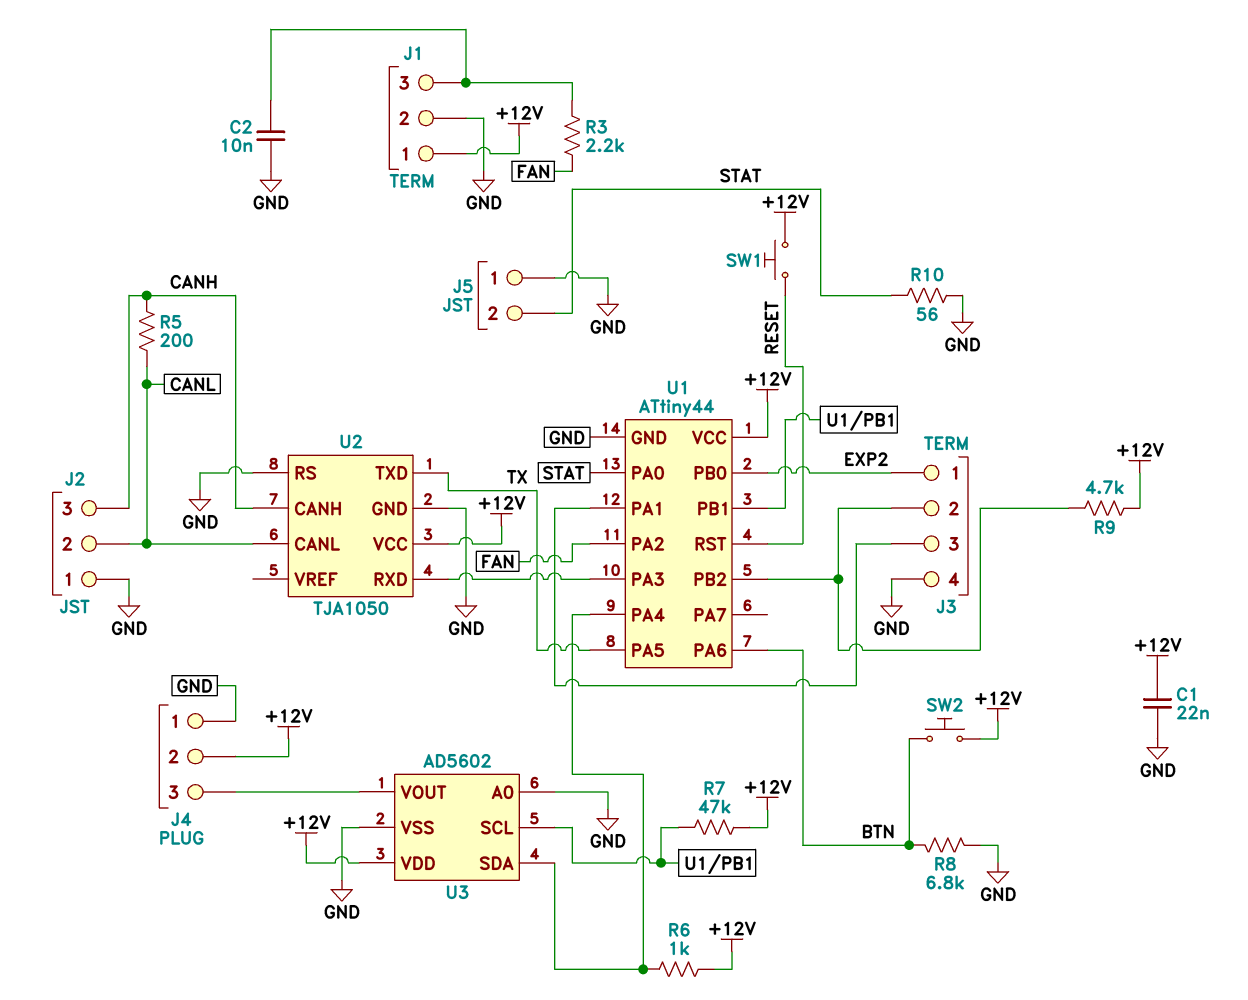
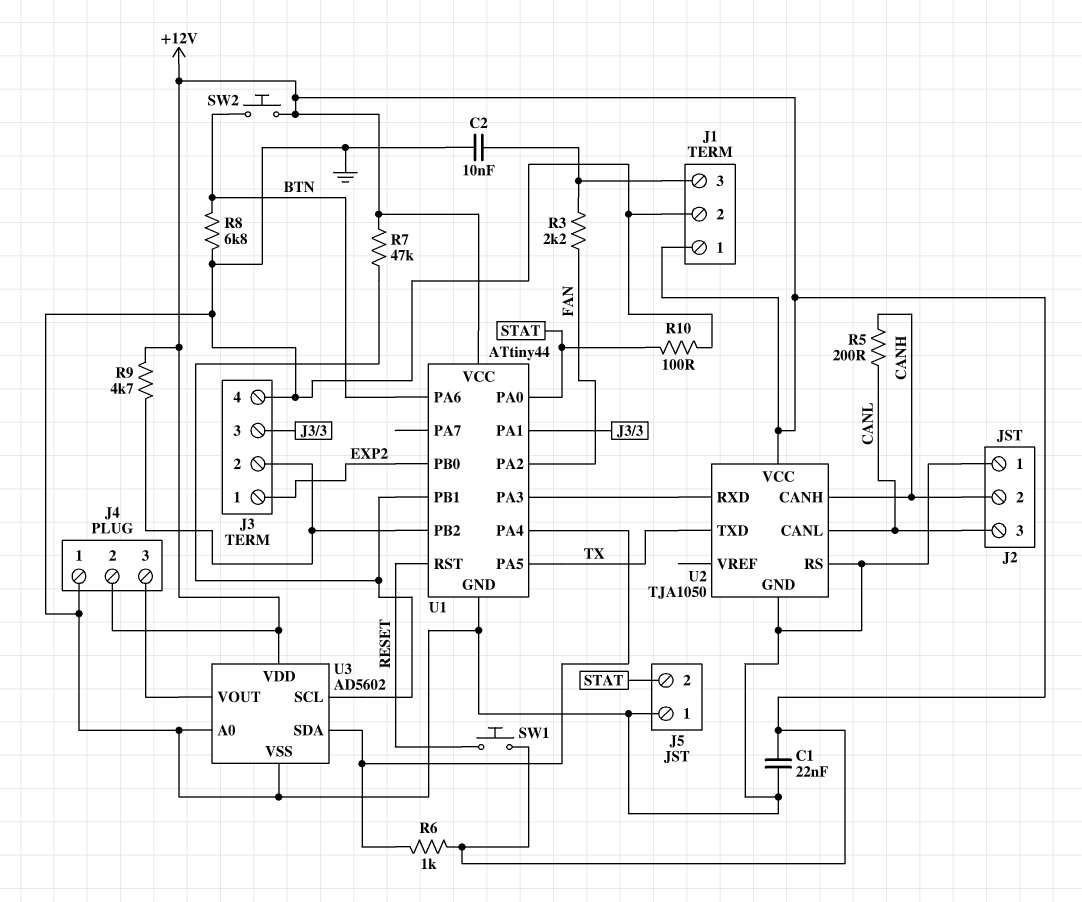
J2 pin 2: CANL -> CANH
J2 pin 3: CANH -> CANL
R10: 56 (GND, STAT) -> 100 (GND, STAT)

